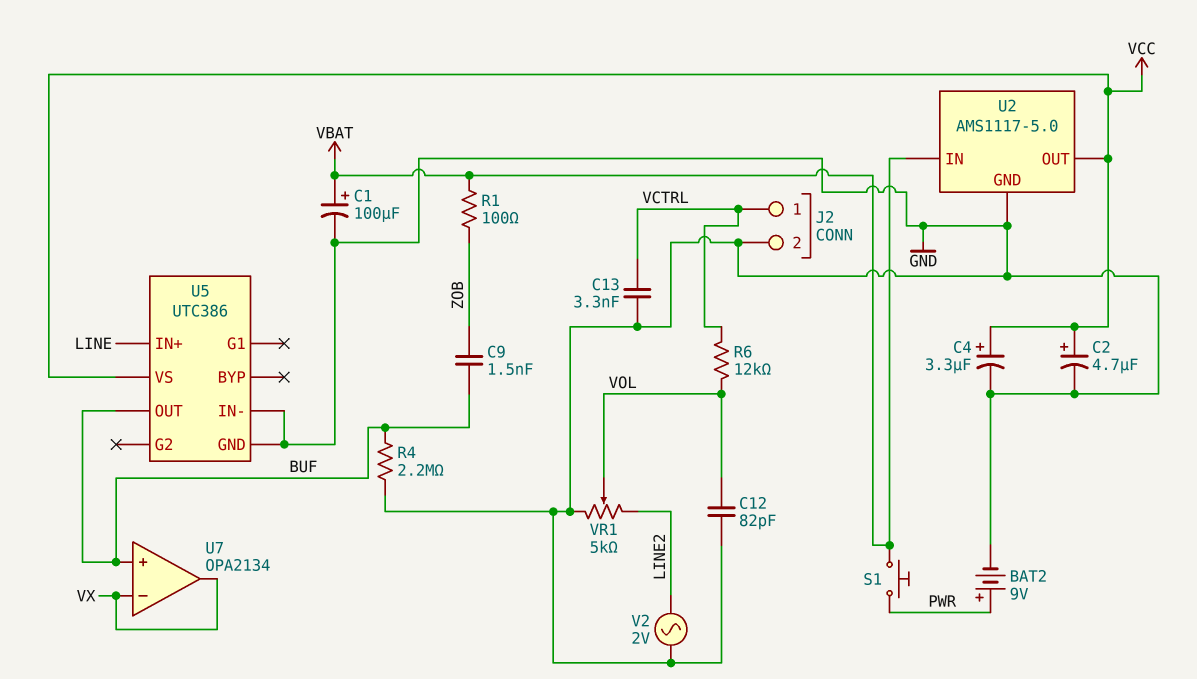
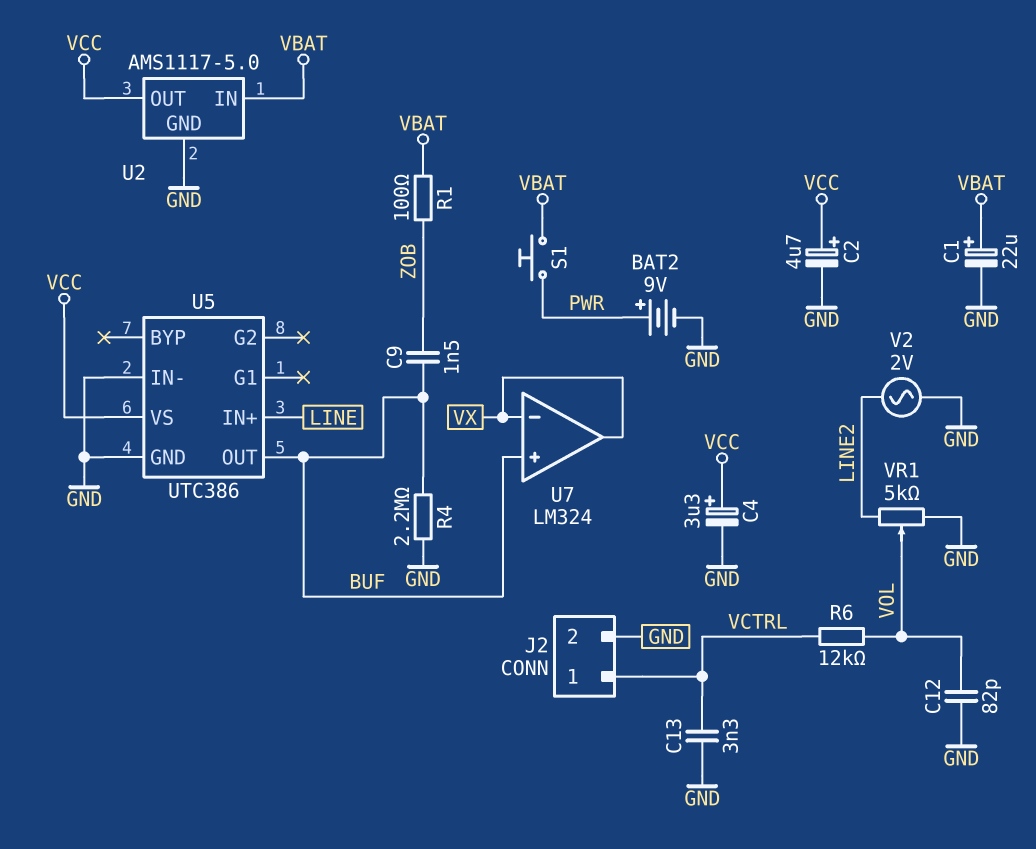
C1: 100uF (plus VBAT, minus GND) -> 22uF (plus VBAT, minus GND)
U7: OPA2134 -> LM324

